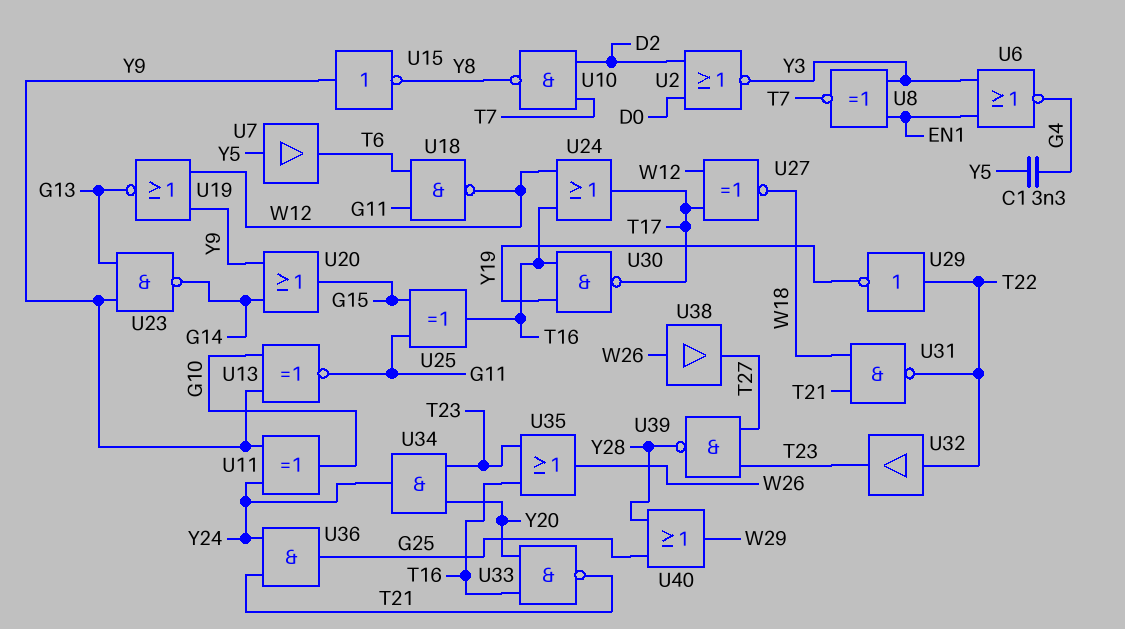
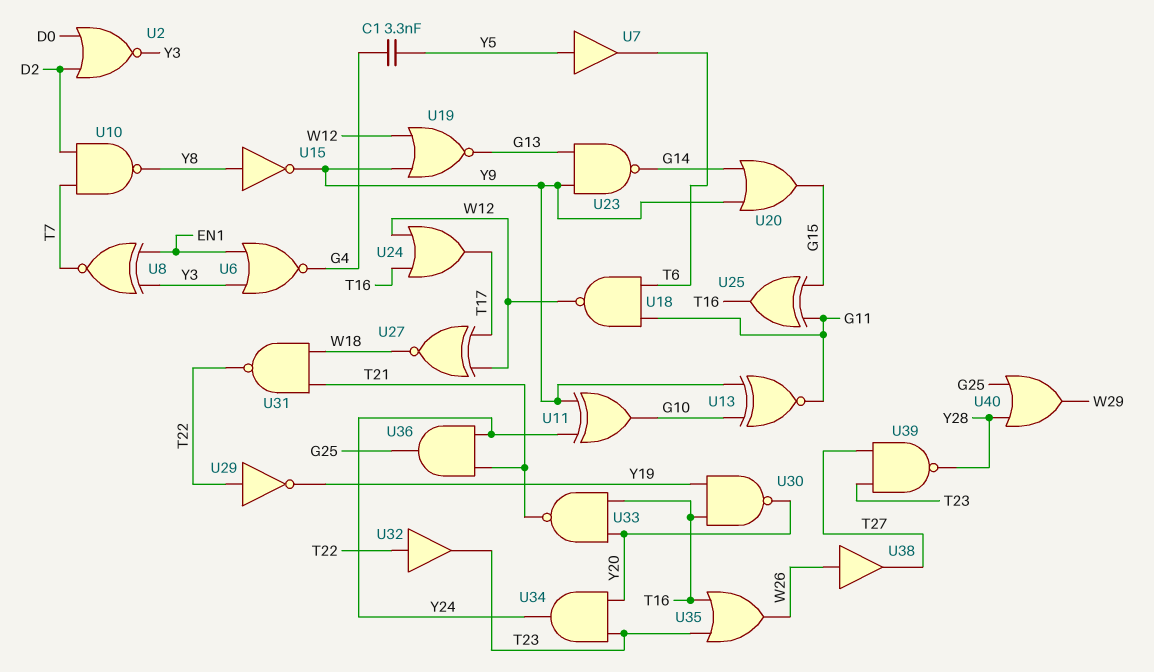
U15: NOT (in Y9, out Y8) -> NOT (in Y8, out Y9)
U30: NAND (in T16, in Y19, out T17) -> NAND (in T16, in Y19, out Y20)

